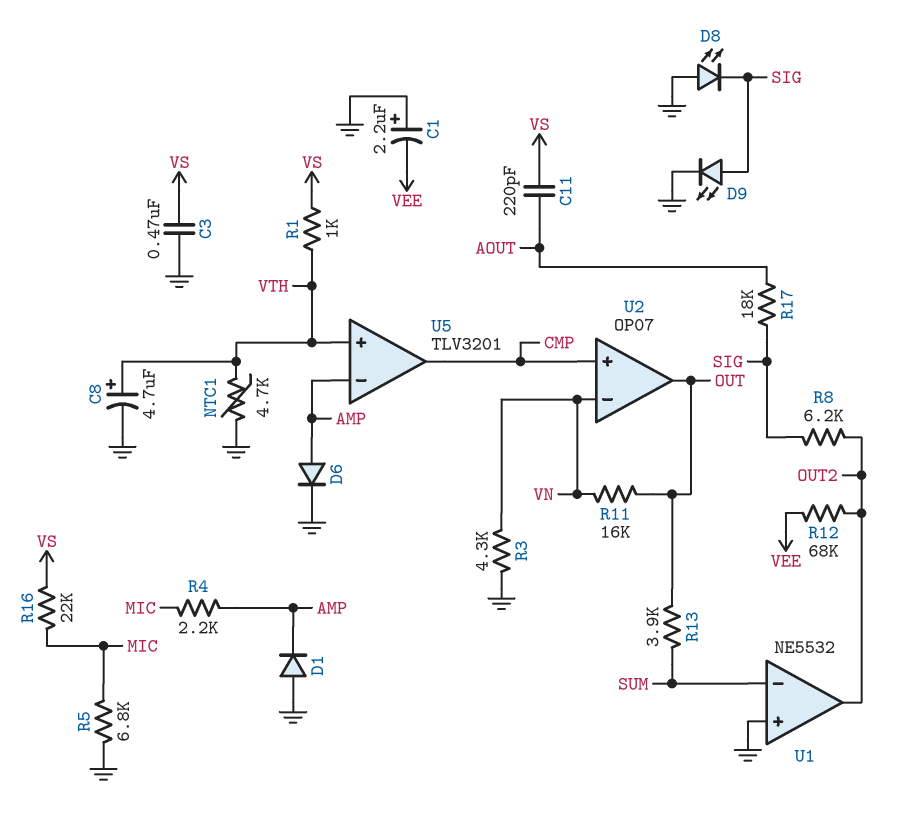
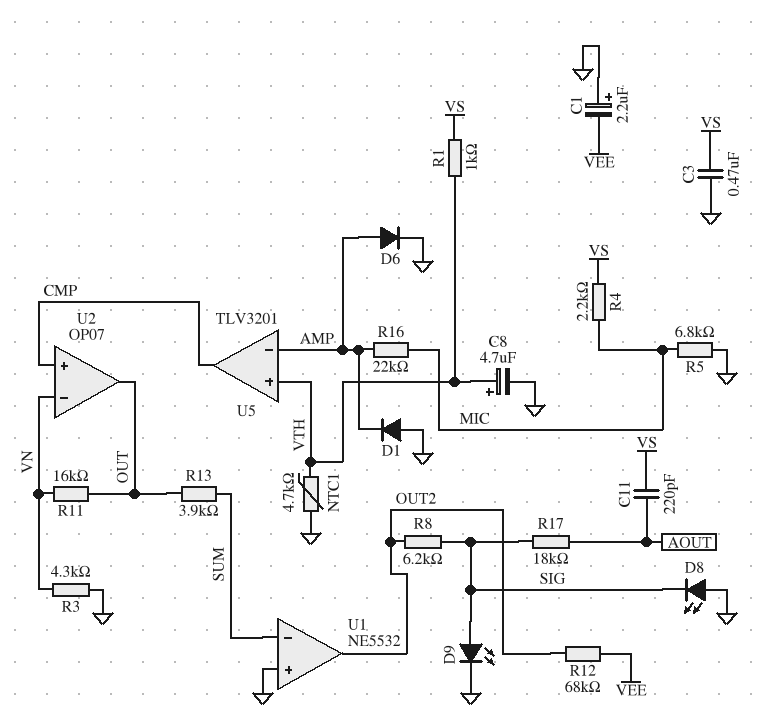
R4: 2.2k (AMP, MIC) -> 2.2k (MIC, VS)
R16: 22k (MIC, VS) -> 22k (AMP, MIC)

